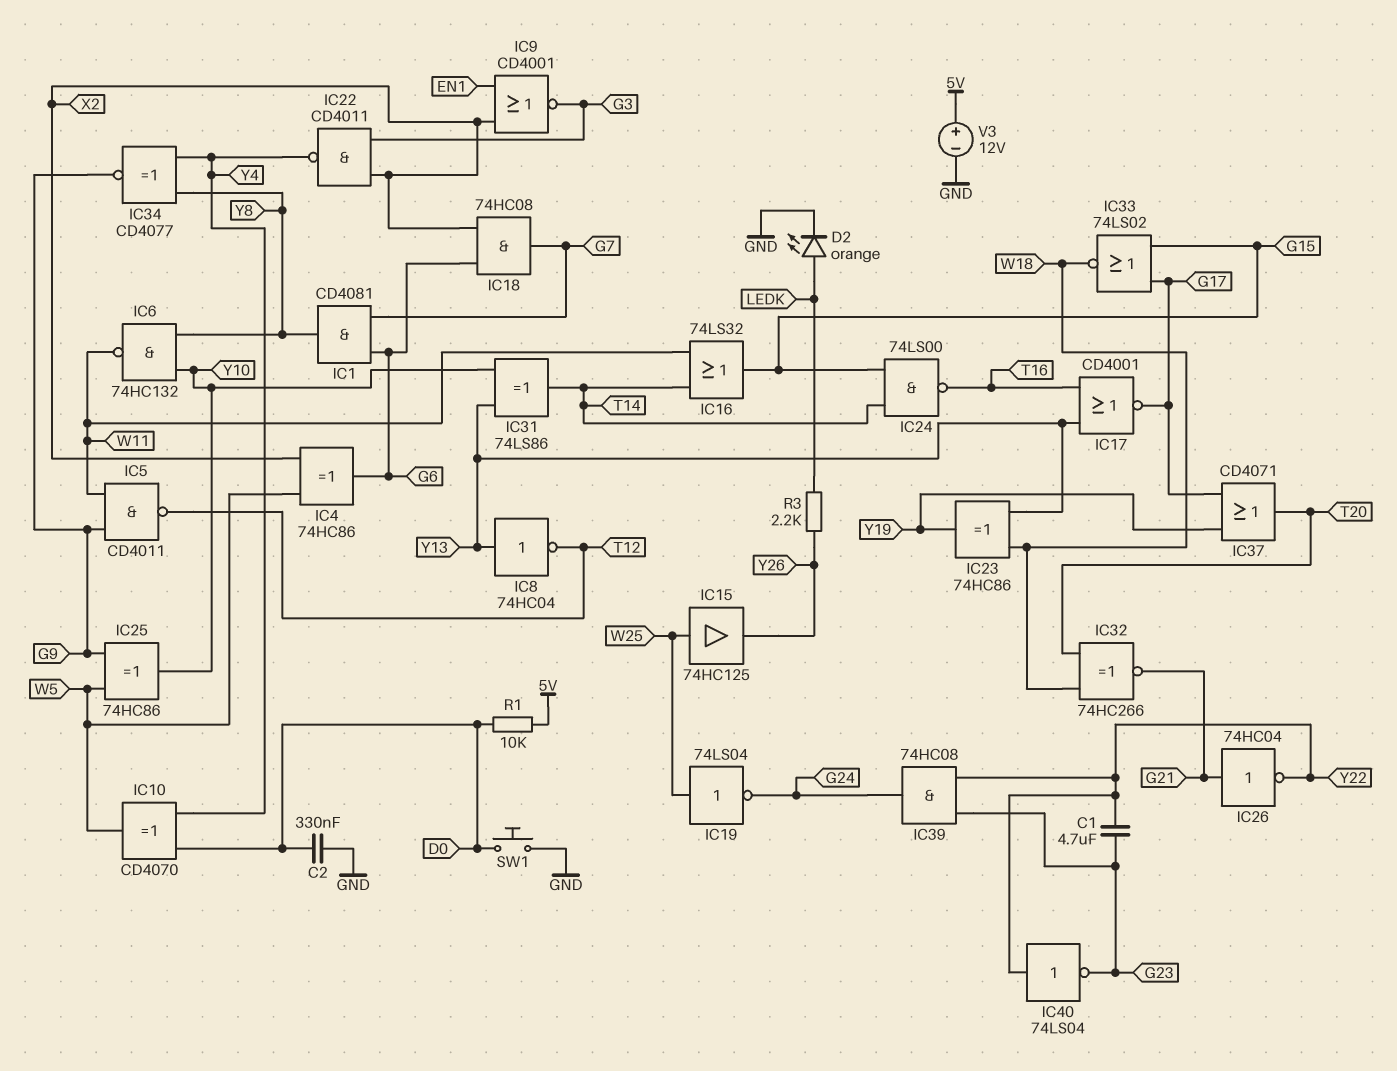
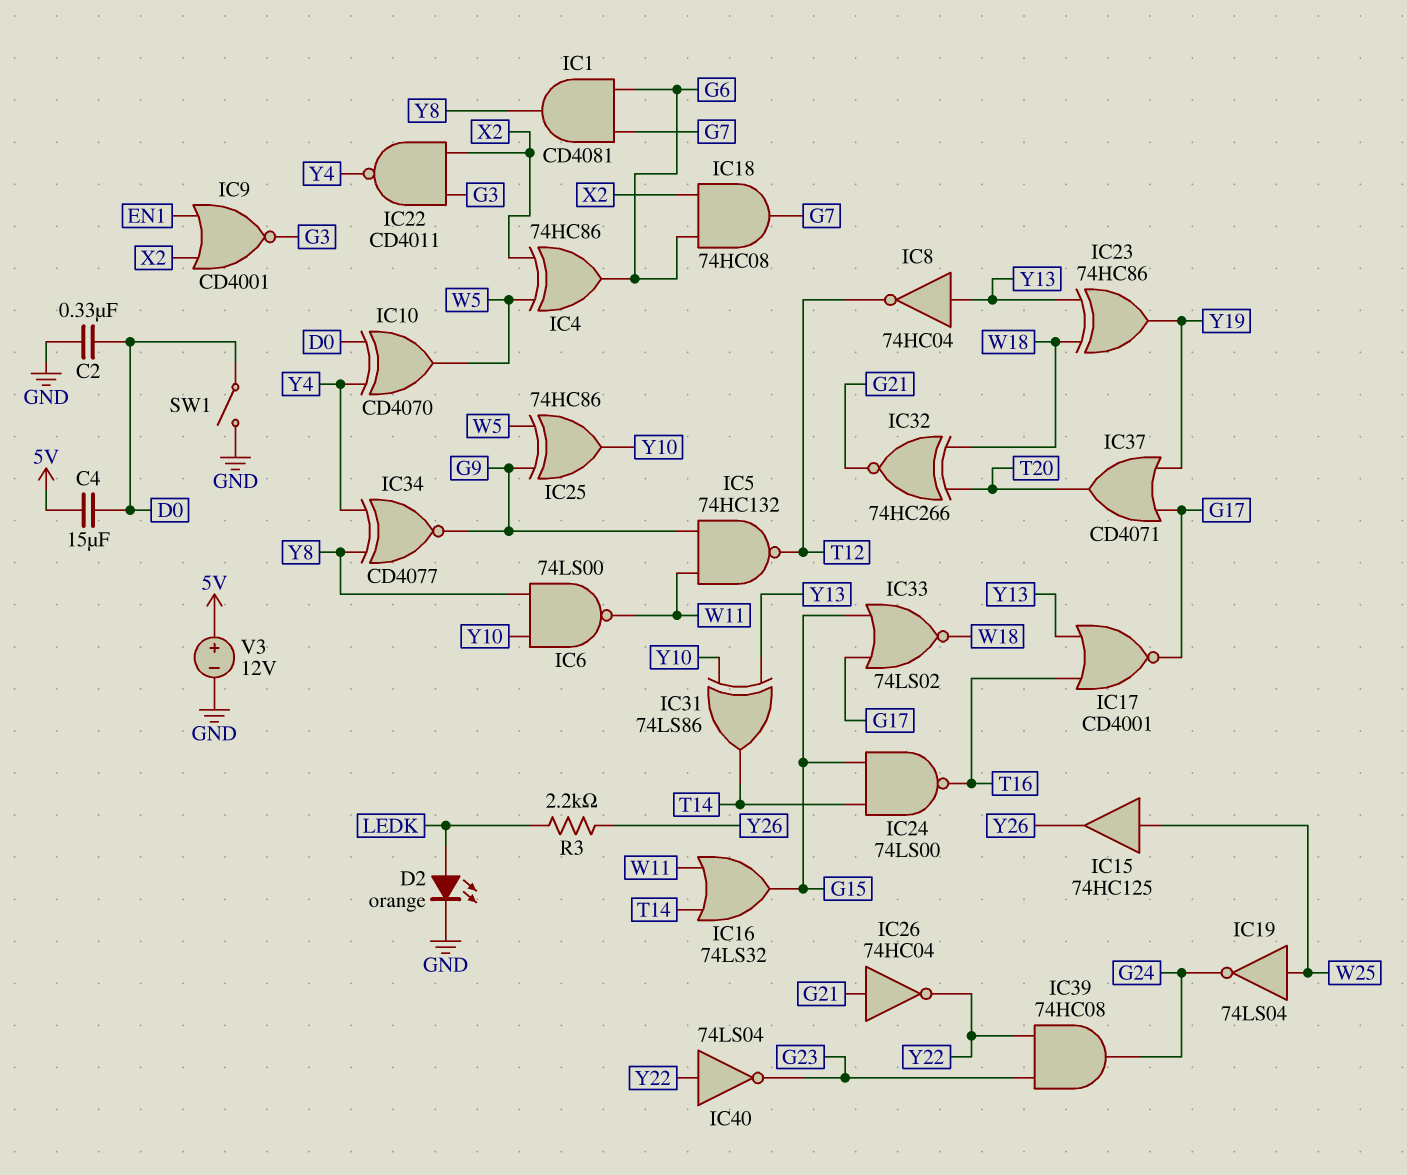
C1: 4.7uF (G23, Y22) -> none
C4: none -> 15uF (5V, D0)
IC5: NAND CD4011 (in G9, in W11, out T12) -> NAND 74HC132 (in G9, in W11, out T12)
IC6: NAND 74HC132 (in Y8, in Y10, out W11) -> NAND 74LS00 (in Y8, in Y10, out W11)
R1: 10k (5V, D0) -> none
SW1: button (D0, GND) -> switch (D0, GND)

